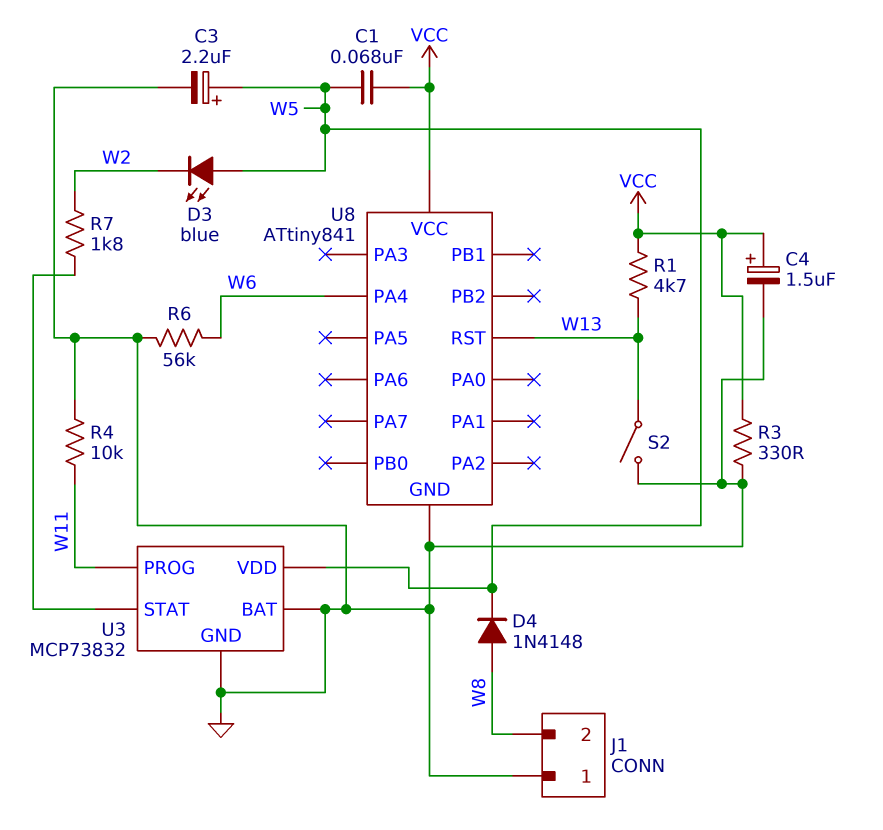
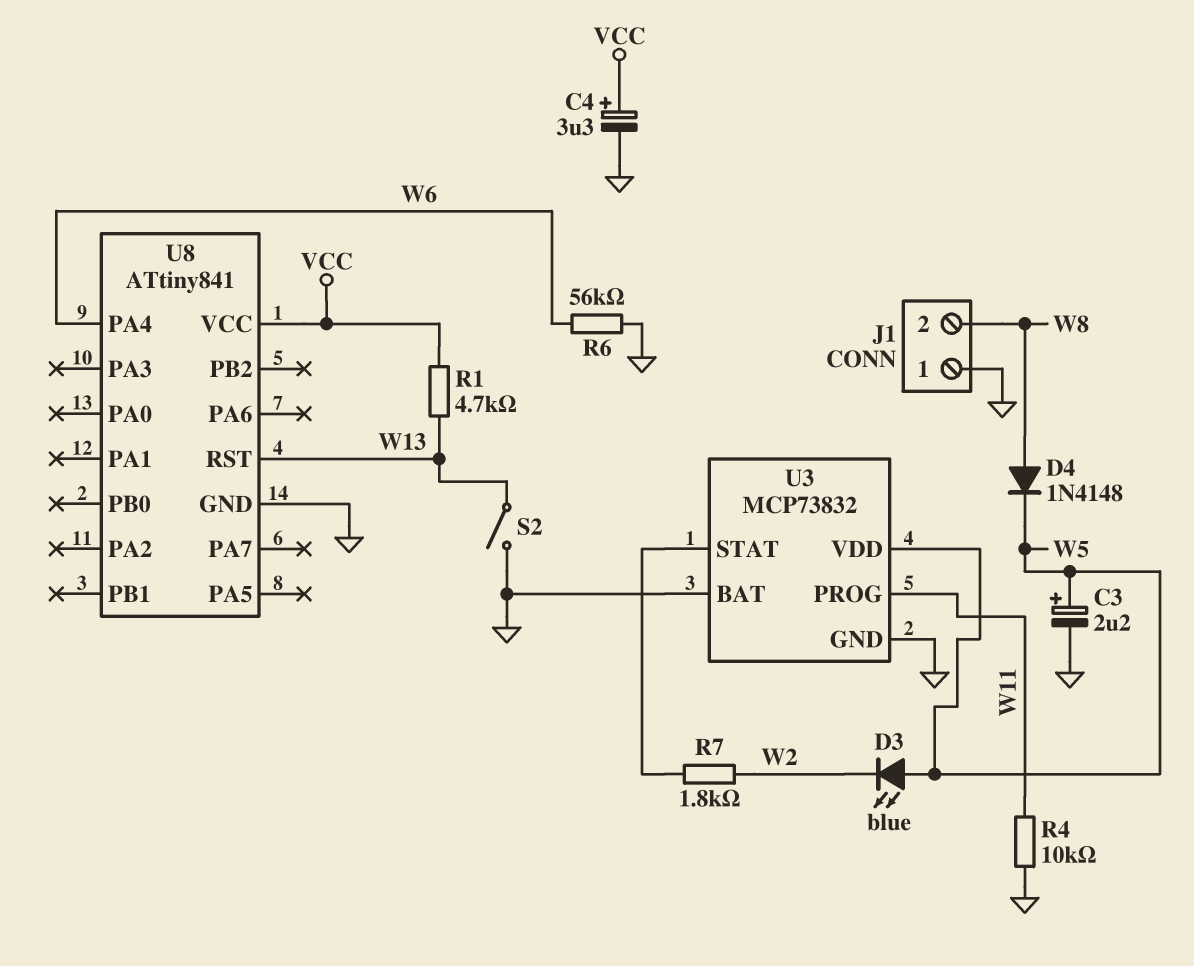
C1: 68nF (VCC, W5) -> none
C4: 1.5uF (plus VCC, minus GND) -> 3.3uF (plus VCC, minus GND)
R3: 330 (GND, VCC) -> none

